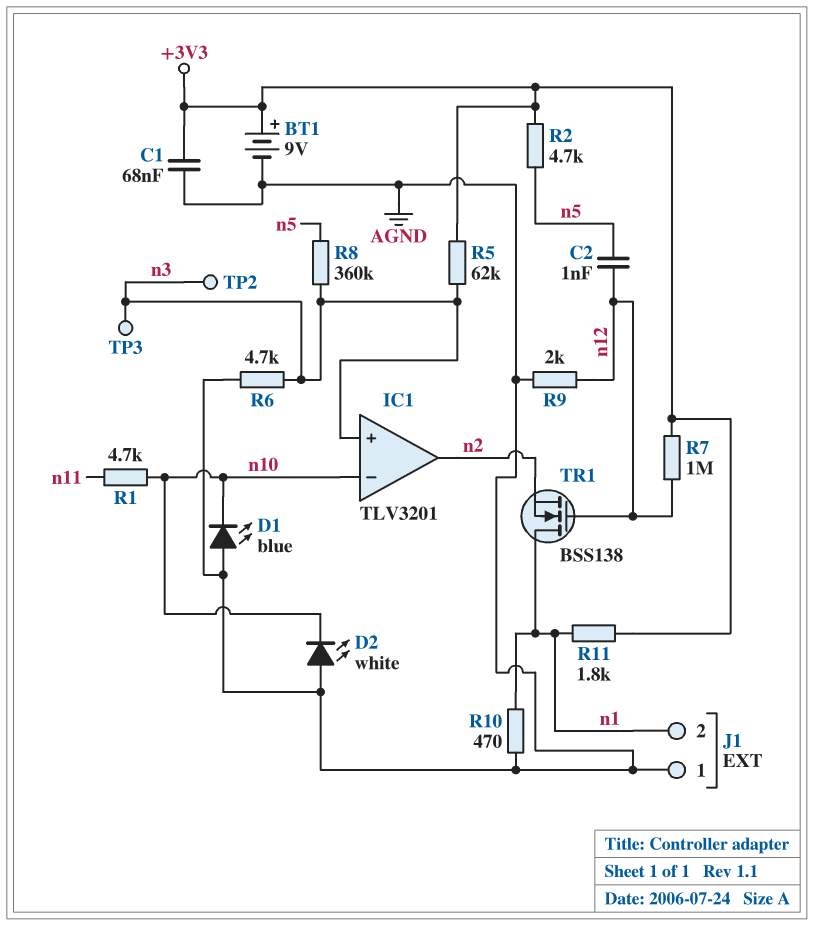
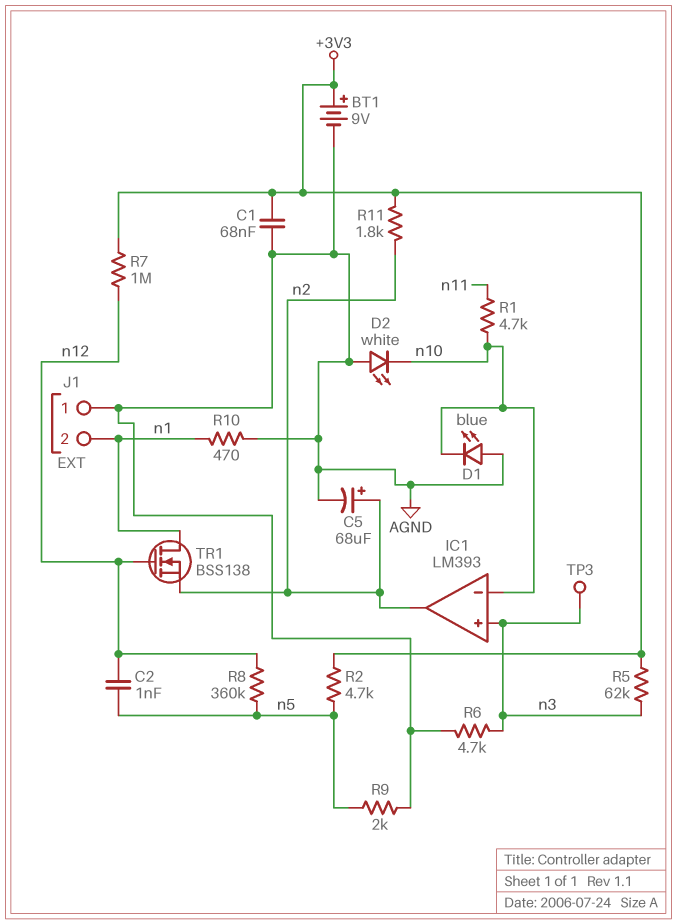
C5: none -> 68uF (plus n2, minus AGND)
IC1: TLV3201 -> LM393
R8: 360k (n3, n5) -> 360k (n5, n12)
R9: 2k (AGND, n12) -> 2k (AGND, n5)
R11: 1.8k (+3V3, n1) -> 1.8k (+3V3, n2)
TP2: test point (n3) -> none

